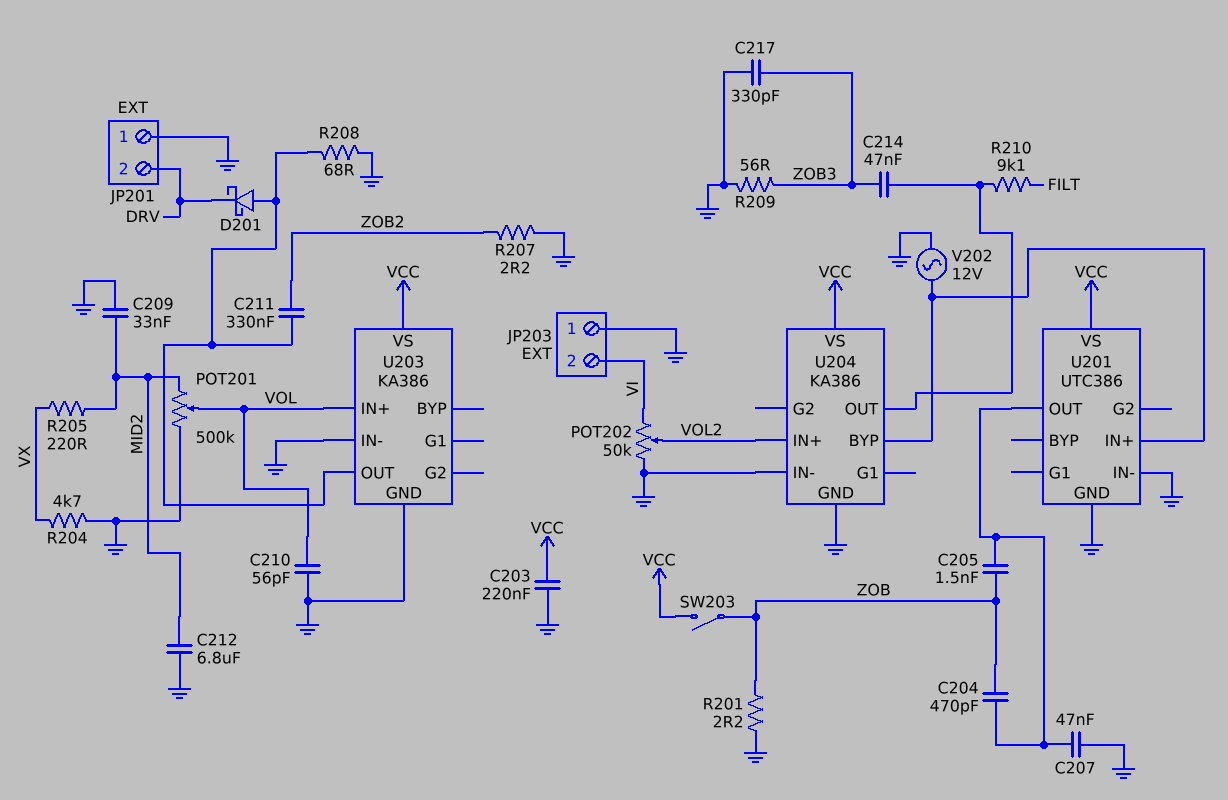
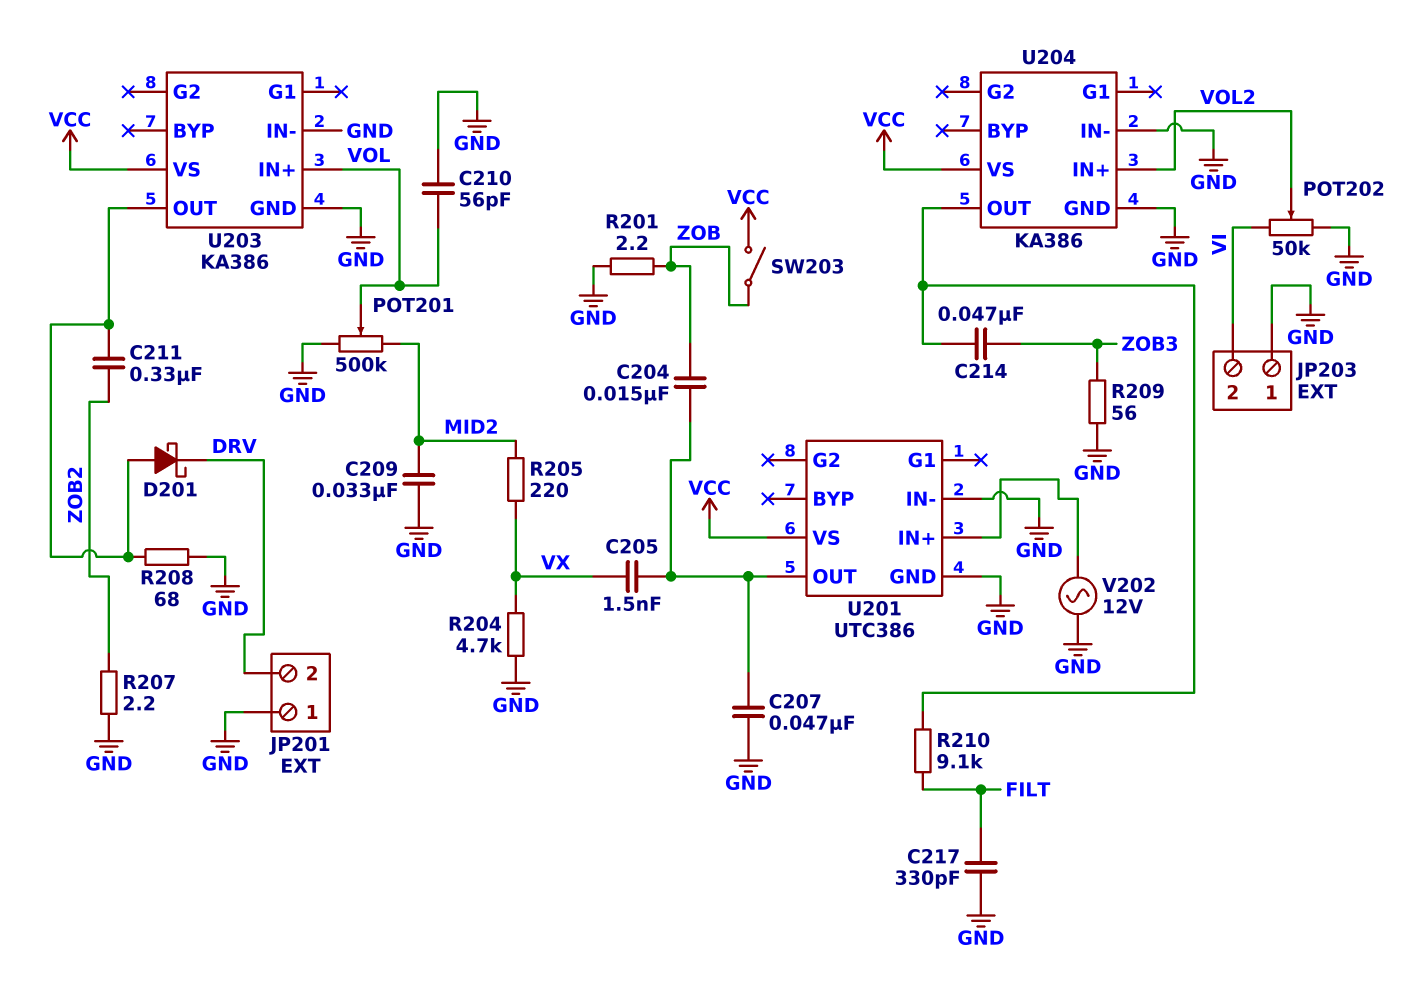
C203: 220nF (GND, VCC) -> none
C204: 470pF (U201/OUT, ZOB) -> 15nF (U201/OUT, ZOB)
C205: 1.5nF (U201/OUT, ZOB) -> 1.5nF (U201/OUT, VX)
C212: 6.8uF (GND, MID2) -> none
C217: 330pF (GND, ZOB3) -> 330pF (FILT, GND)
U204 pin BYP: U201/IN+ -> none

